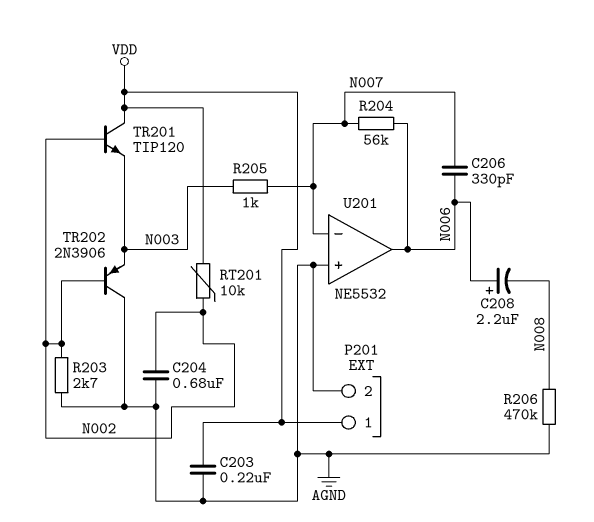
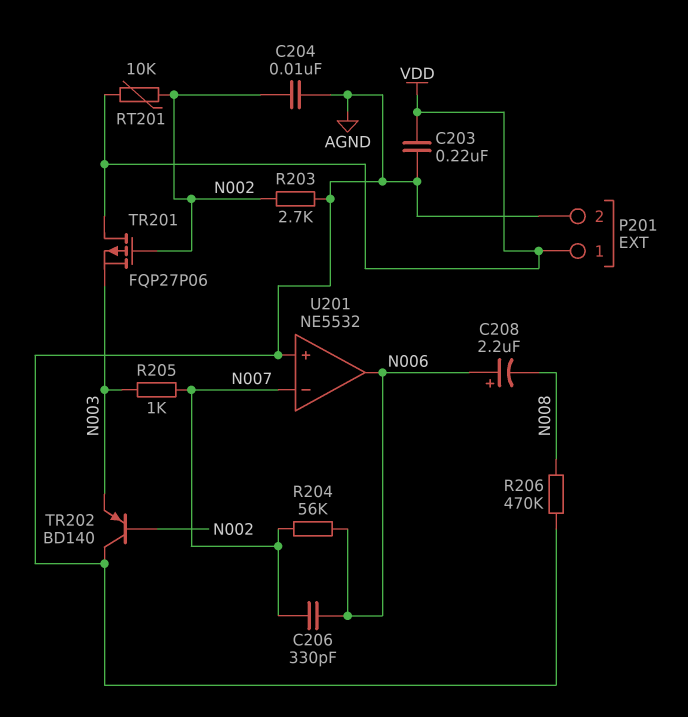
C204: 680nF (AGND, N002) -> 10nF (AGND, N002)
TR201: NPN TIP120 (B N002, C VDD, E N003) -> PMOS FQP27P06 (G N002, D VDD, S N003)
TR202: PNP 2N3906 (B N002, C AGND, E N003) -> PNP BD140 (B N002, C AGND, E N003)

